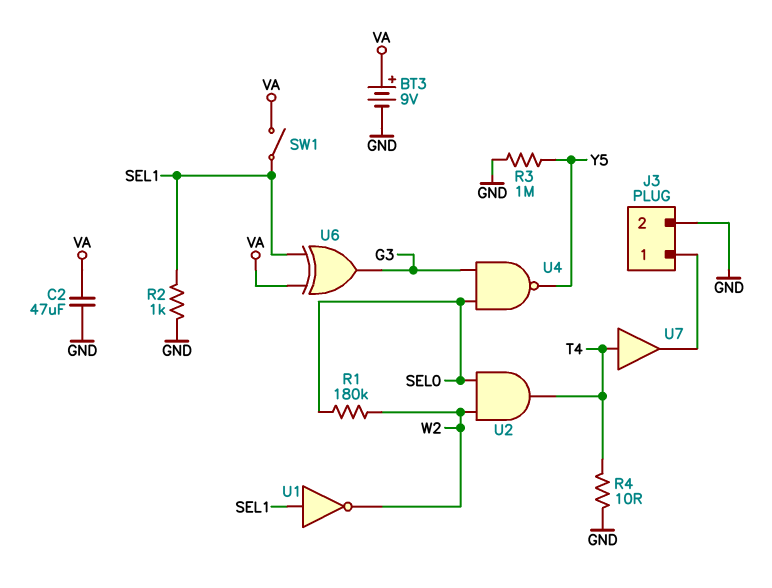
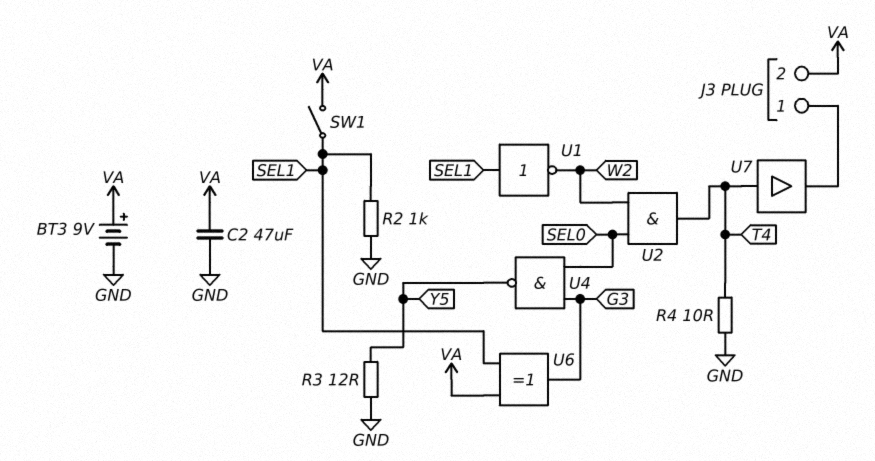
J3 pin 2: GND -> VA
R1: 180k (SEL0, W2) -> none
R3: 1M (GND, Y5) -> 12 (GND, Y5)

